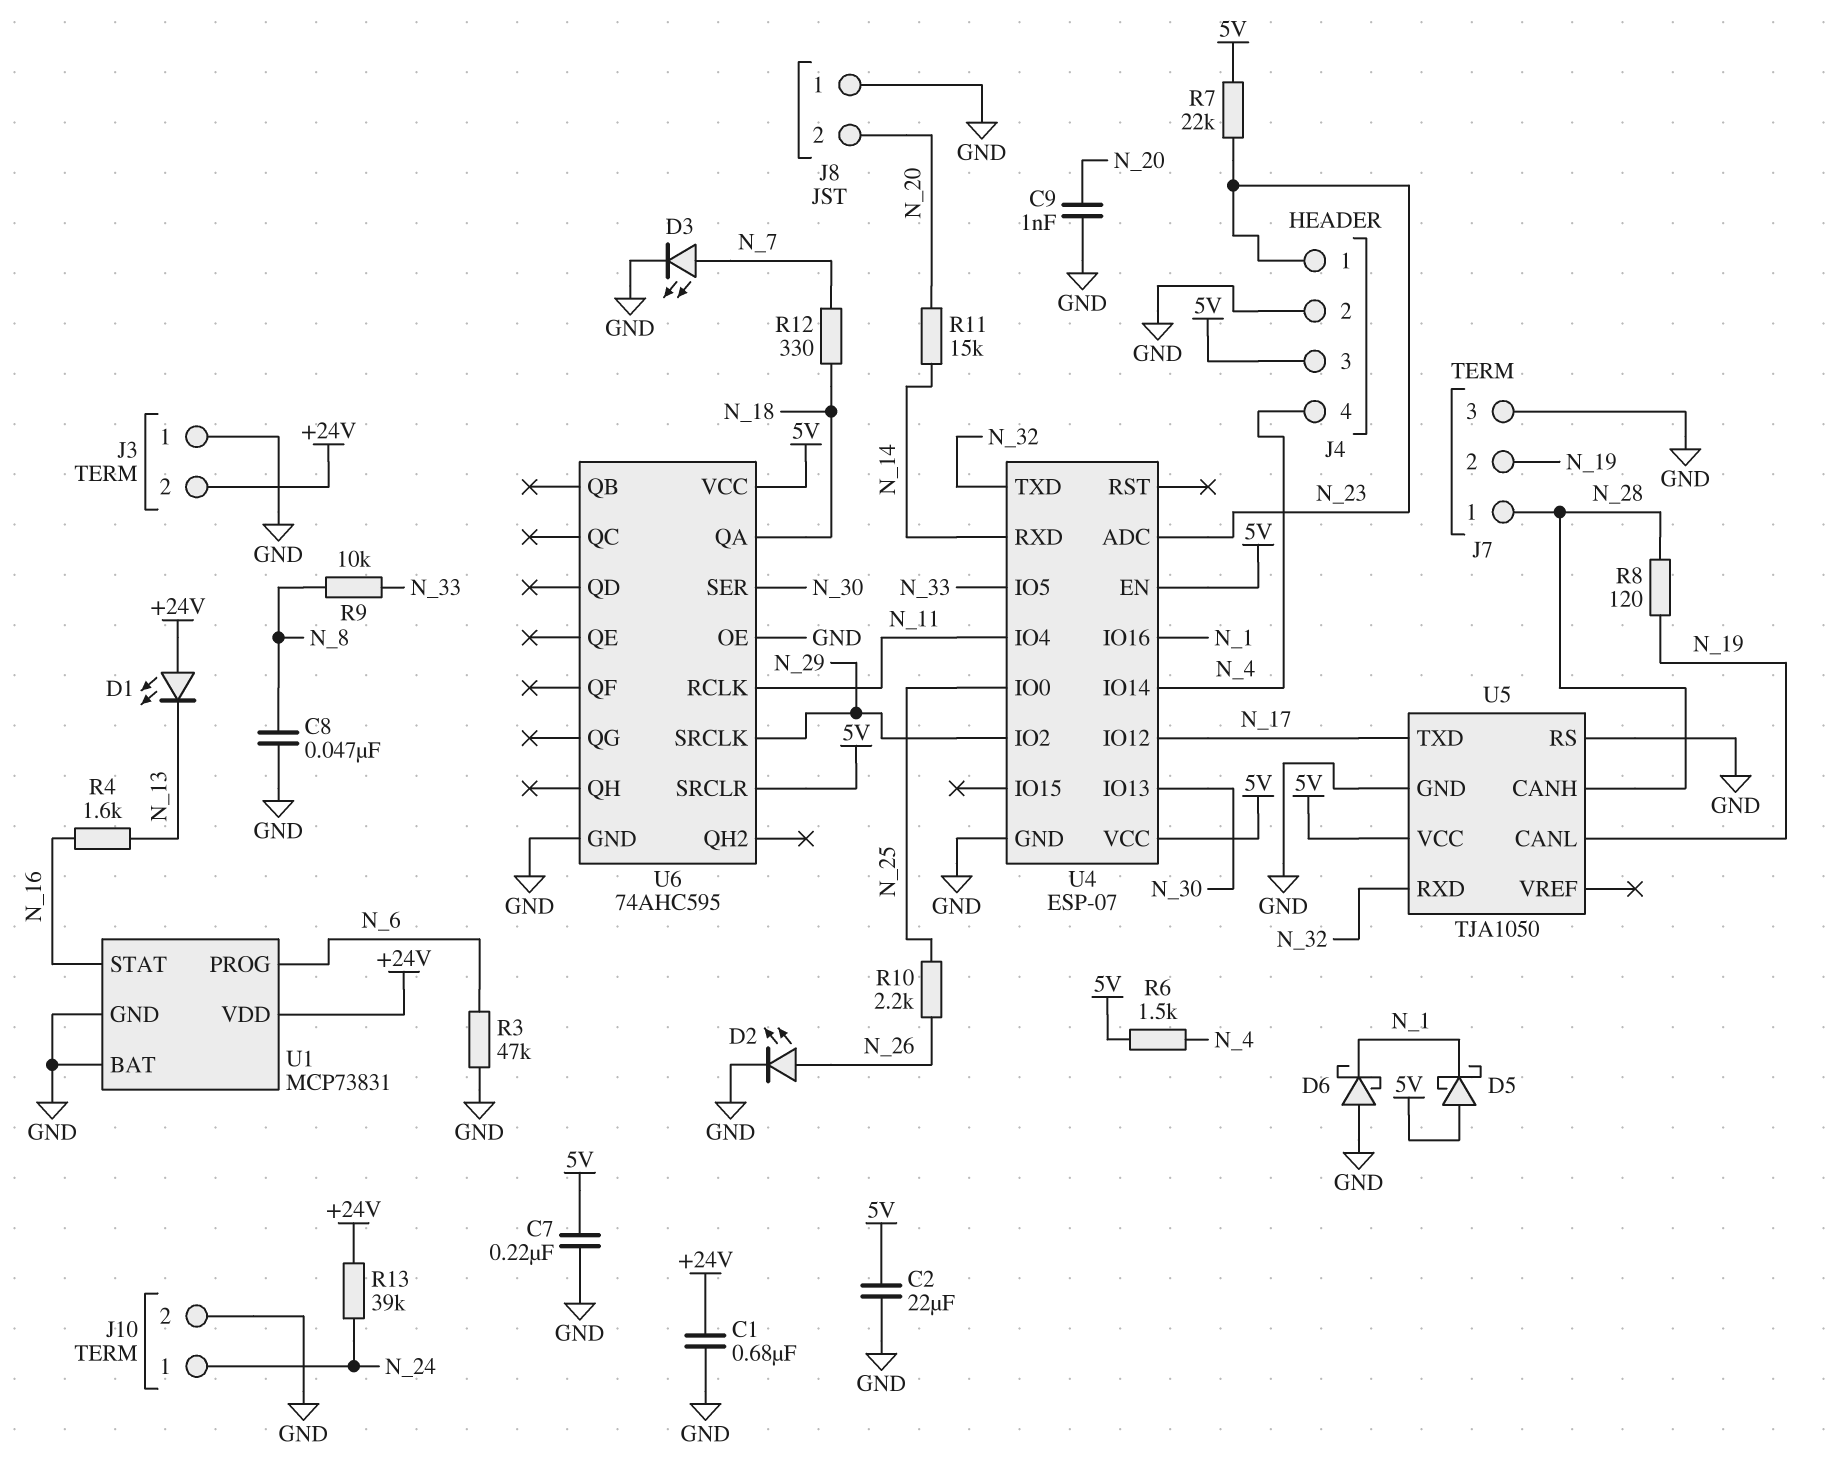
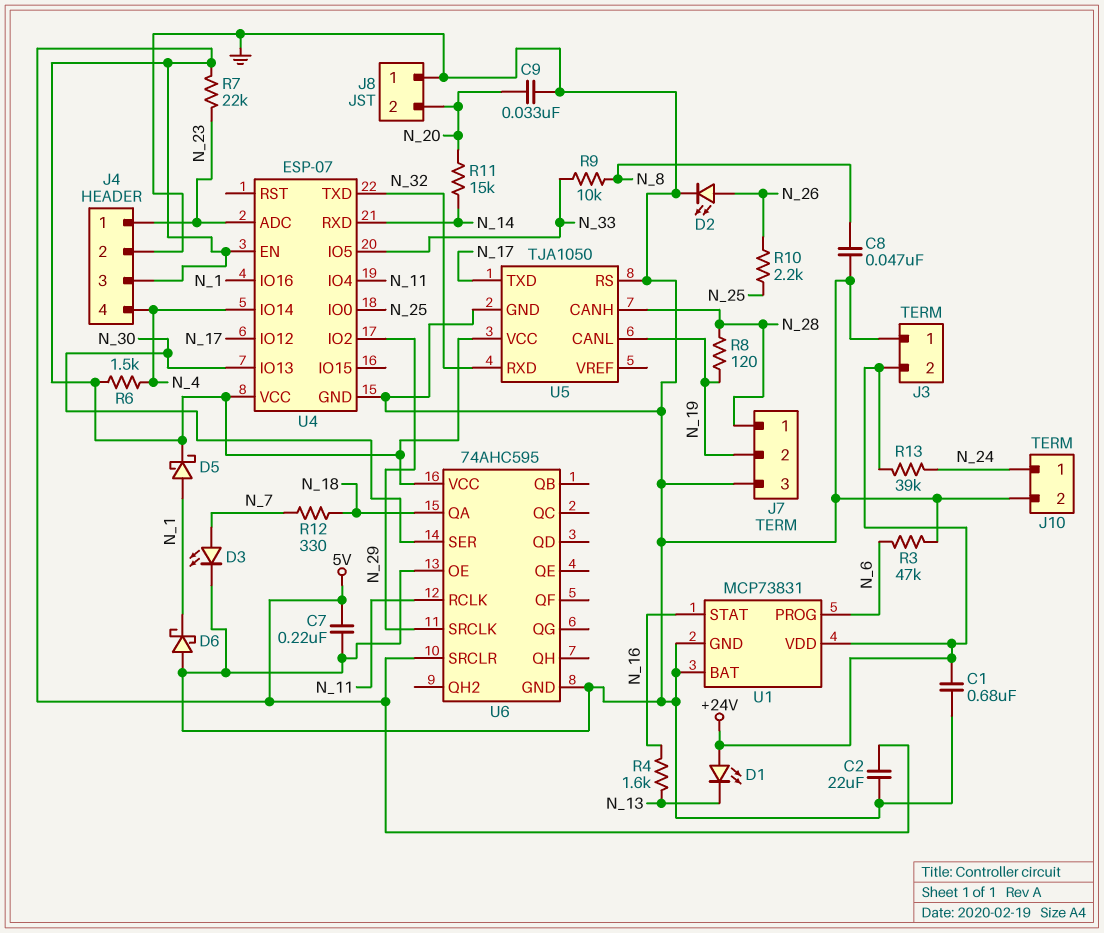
C9: 1nF (GND, N_20) -> 33nF (GND, N_20)
D5: schottky (A 5V, K N_1) -> schottky (A N_1, K 5V)

